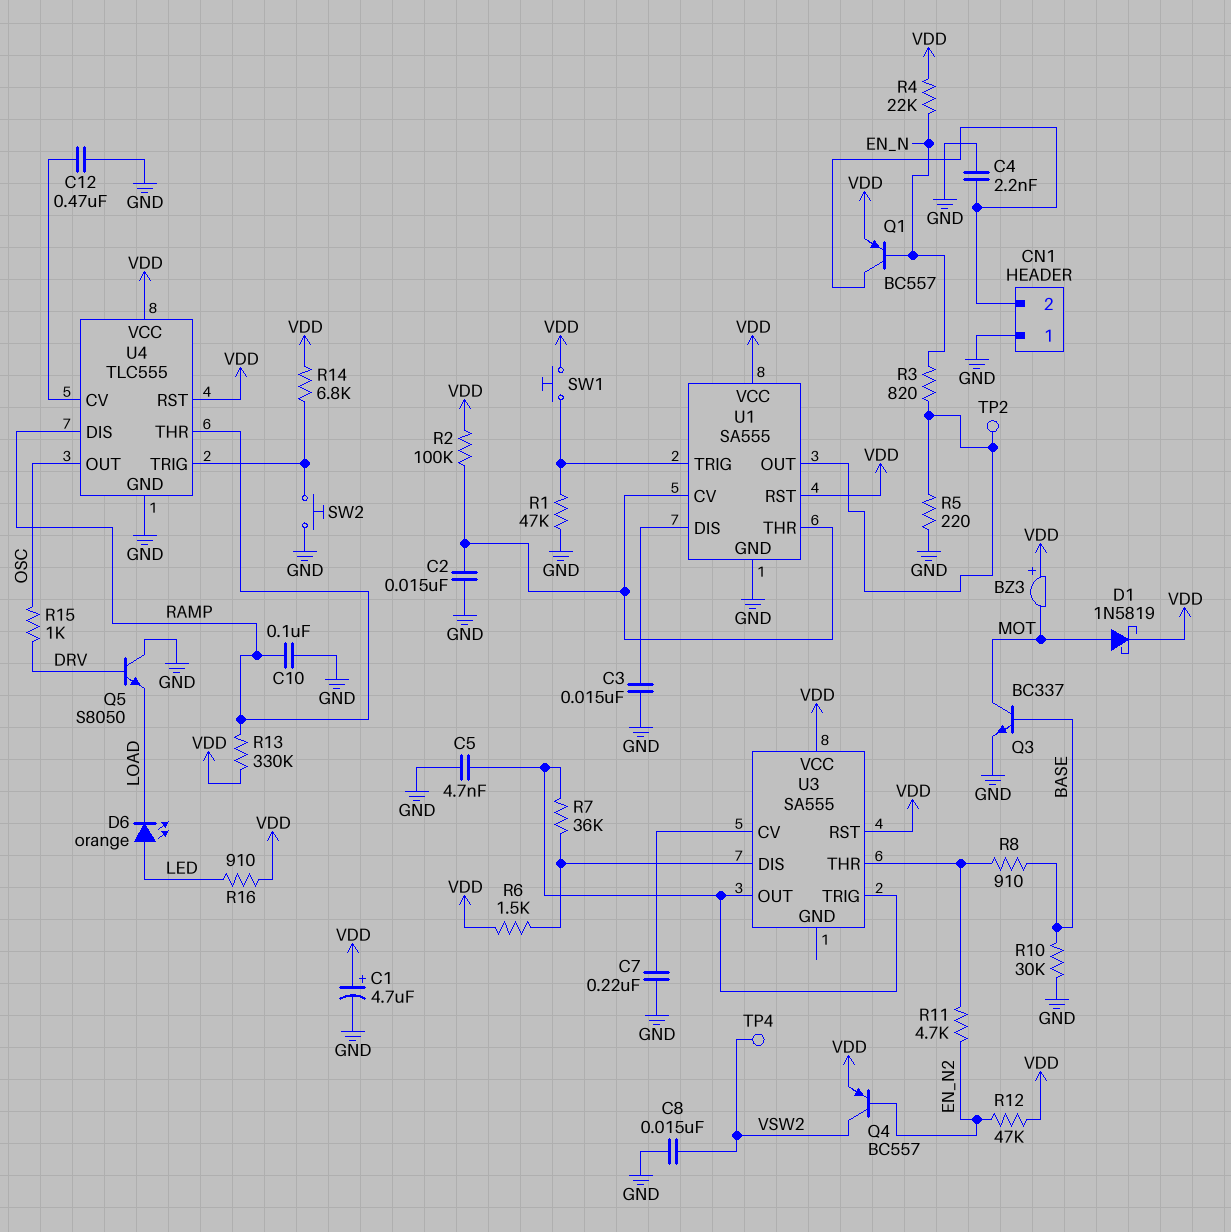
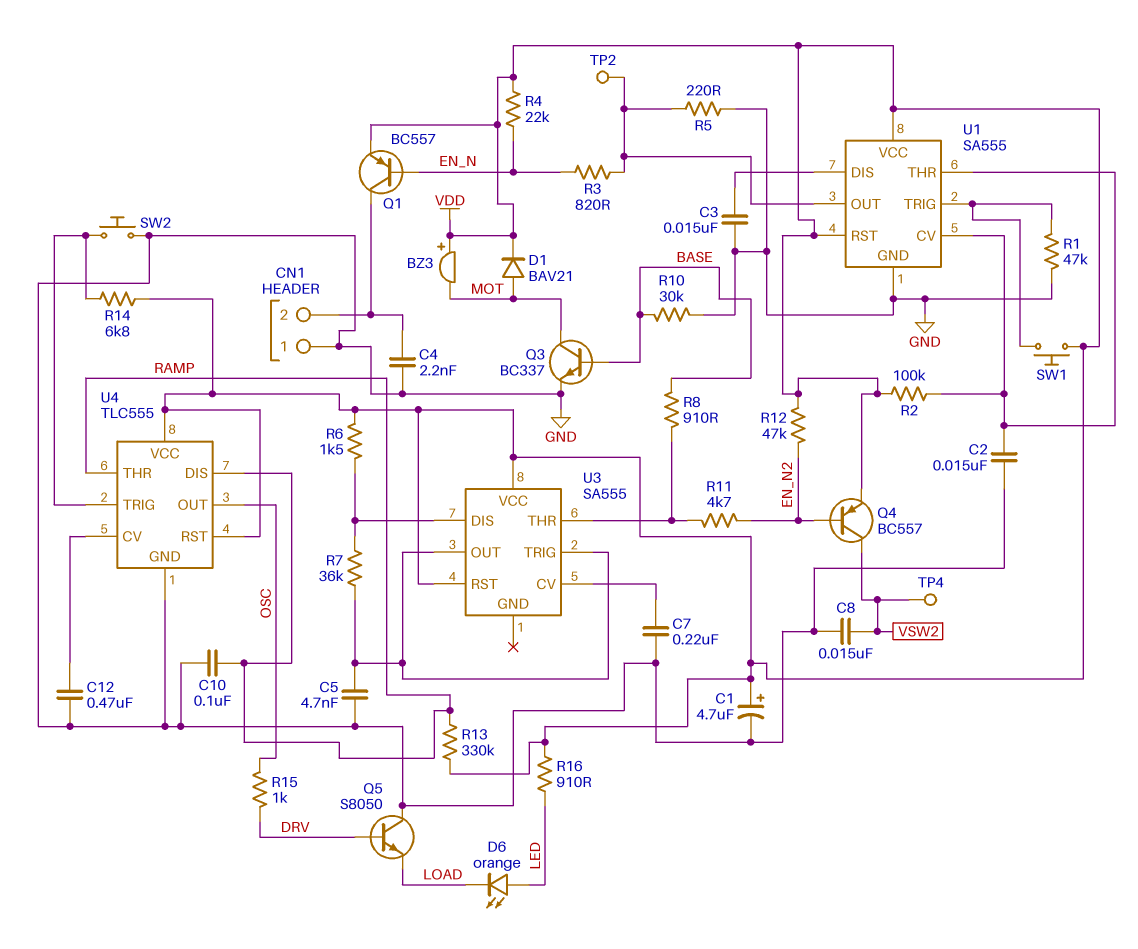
D1: schottky 1N5819 (A MOT, K VDD) -> diode BAV21 (A MOT, K VDD)

